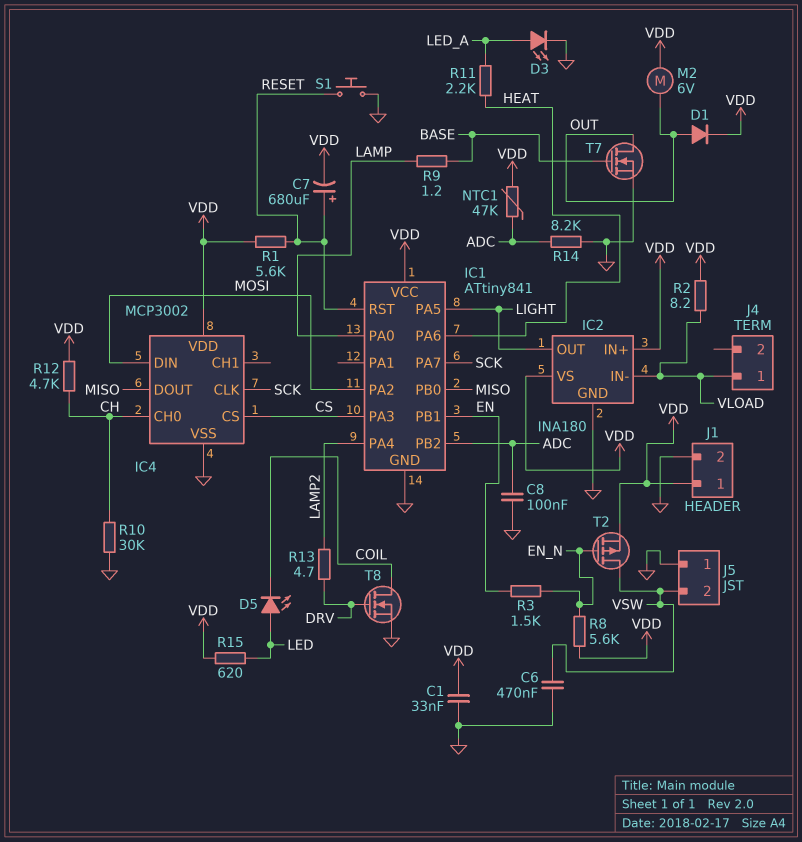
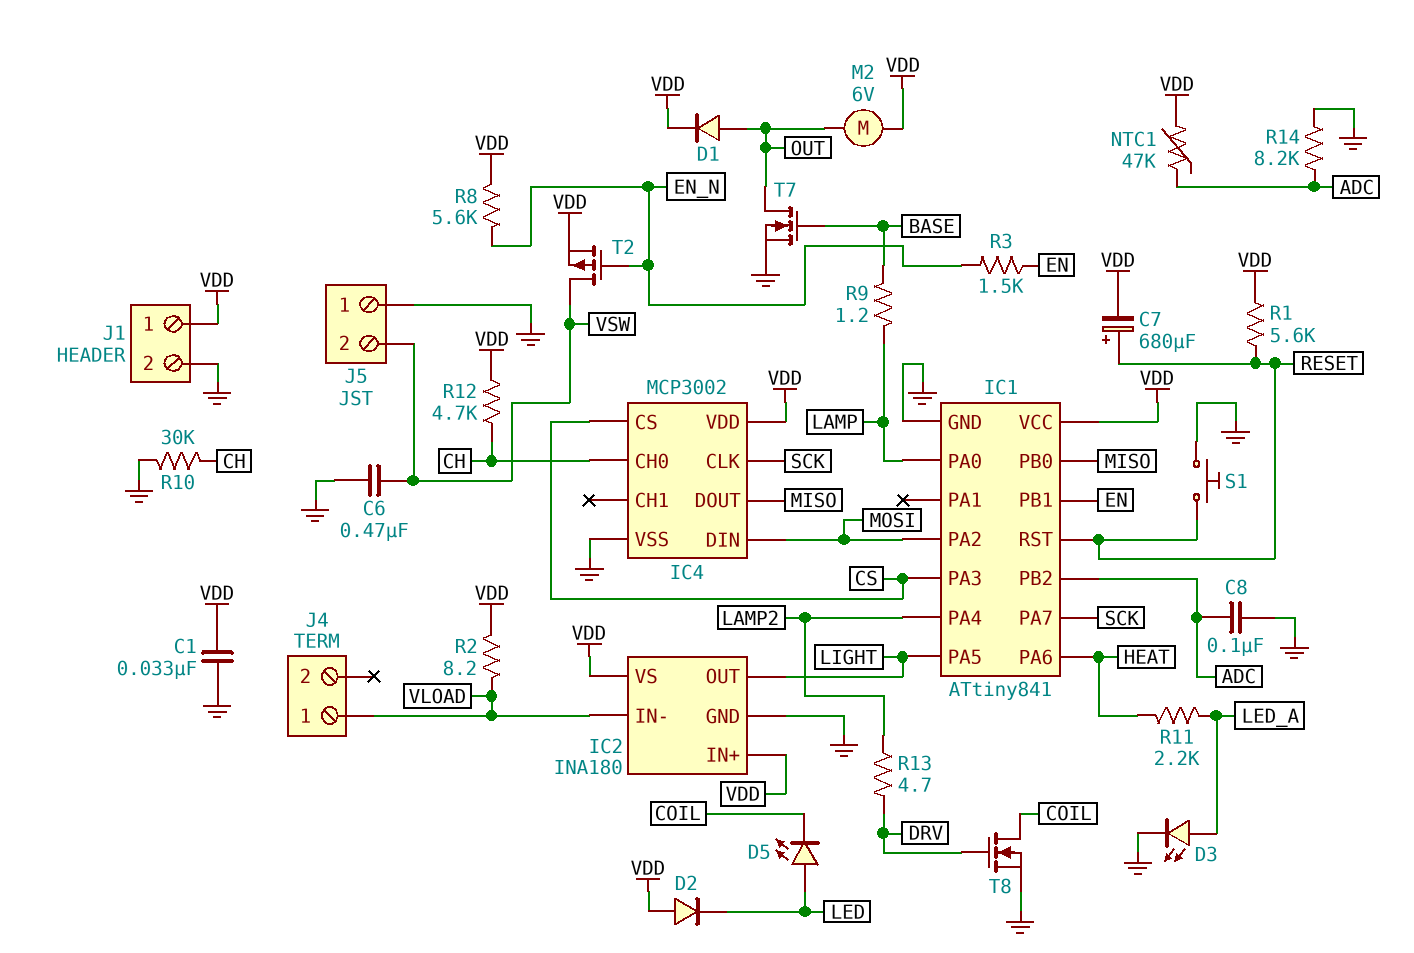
D2: none -> diode (A VDD, K LED)
R15: 620 (LED, VDD) -> none

